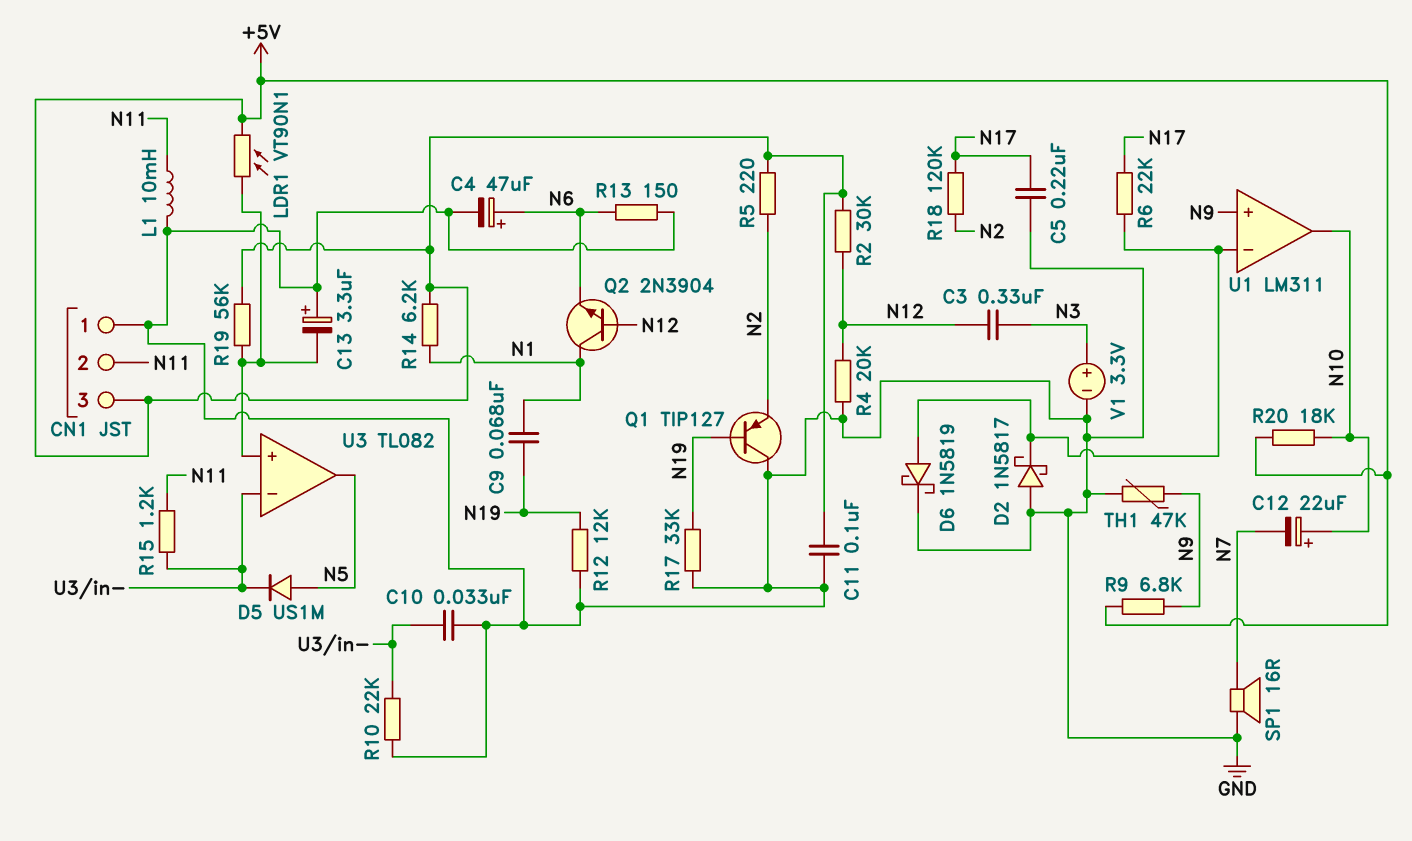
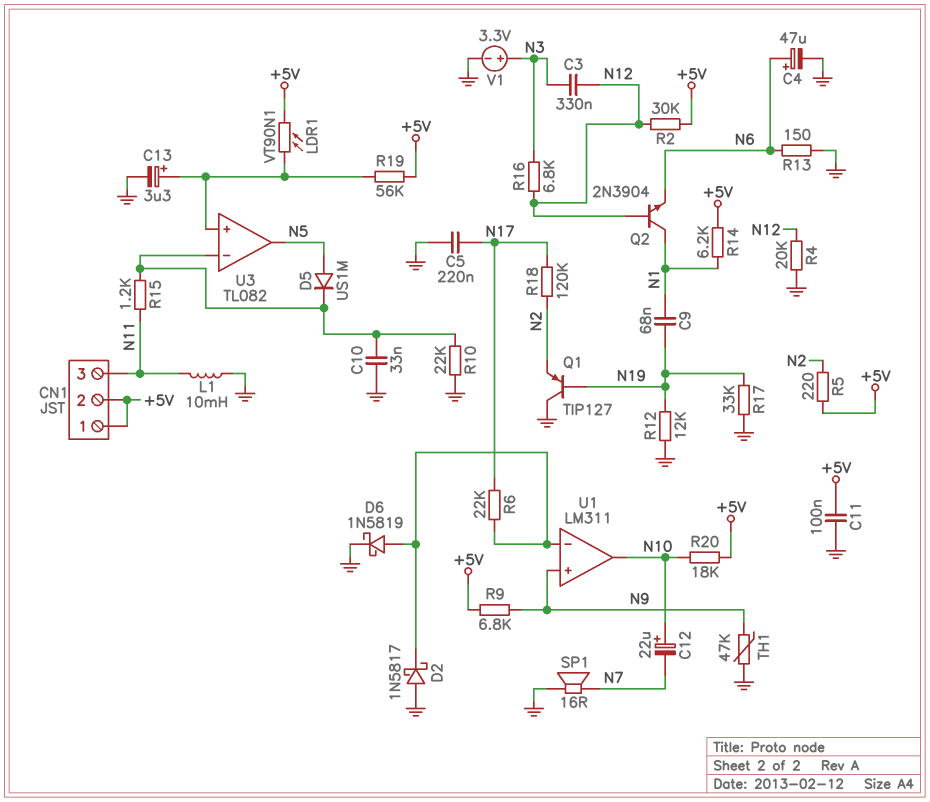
C13: 3.3uF (plus GND, minus U3/in+) -> 3.3uF (plus U3/in+, minus GND)
CN1 pin 1: GND -> +5V
CN1 pin 2: N11 -> +5V
CN1 pin 3: +5V -> N11
R16: none -> 6.8k (N3, N12)

